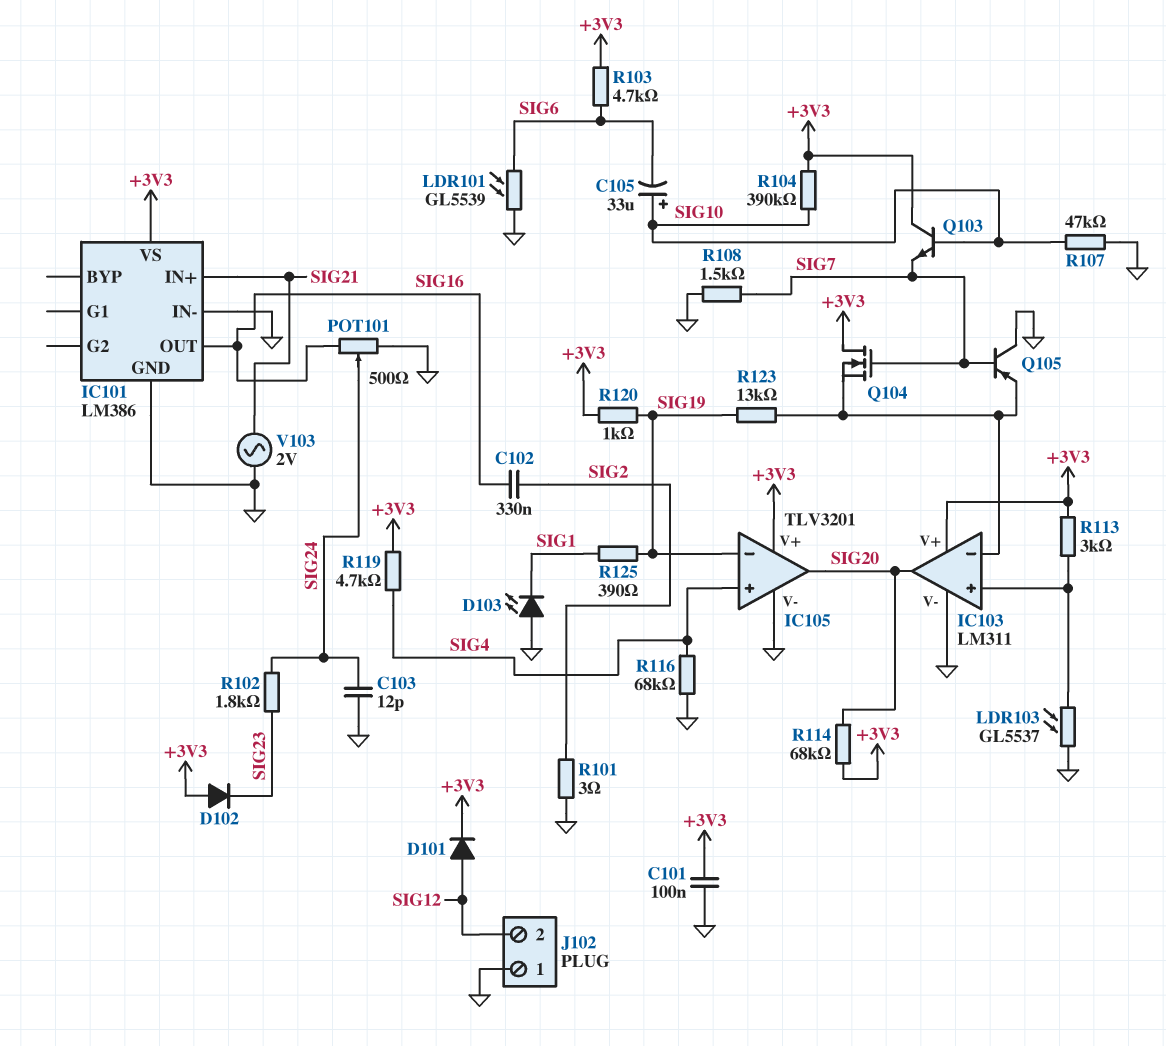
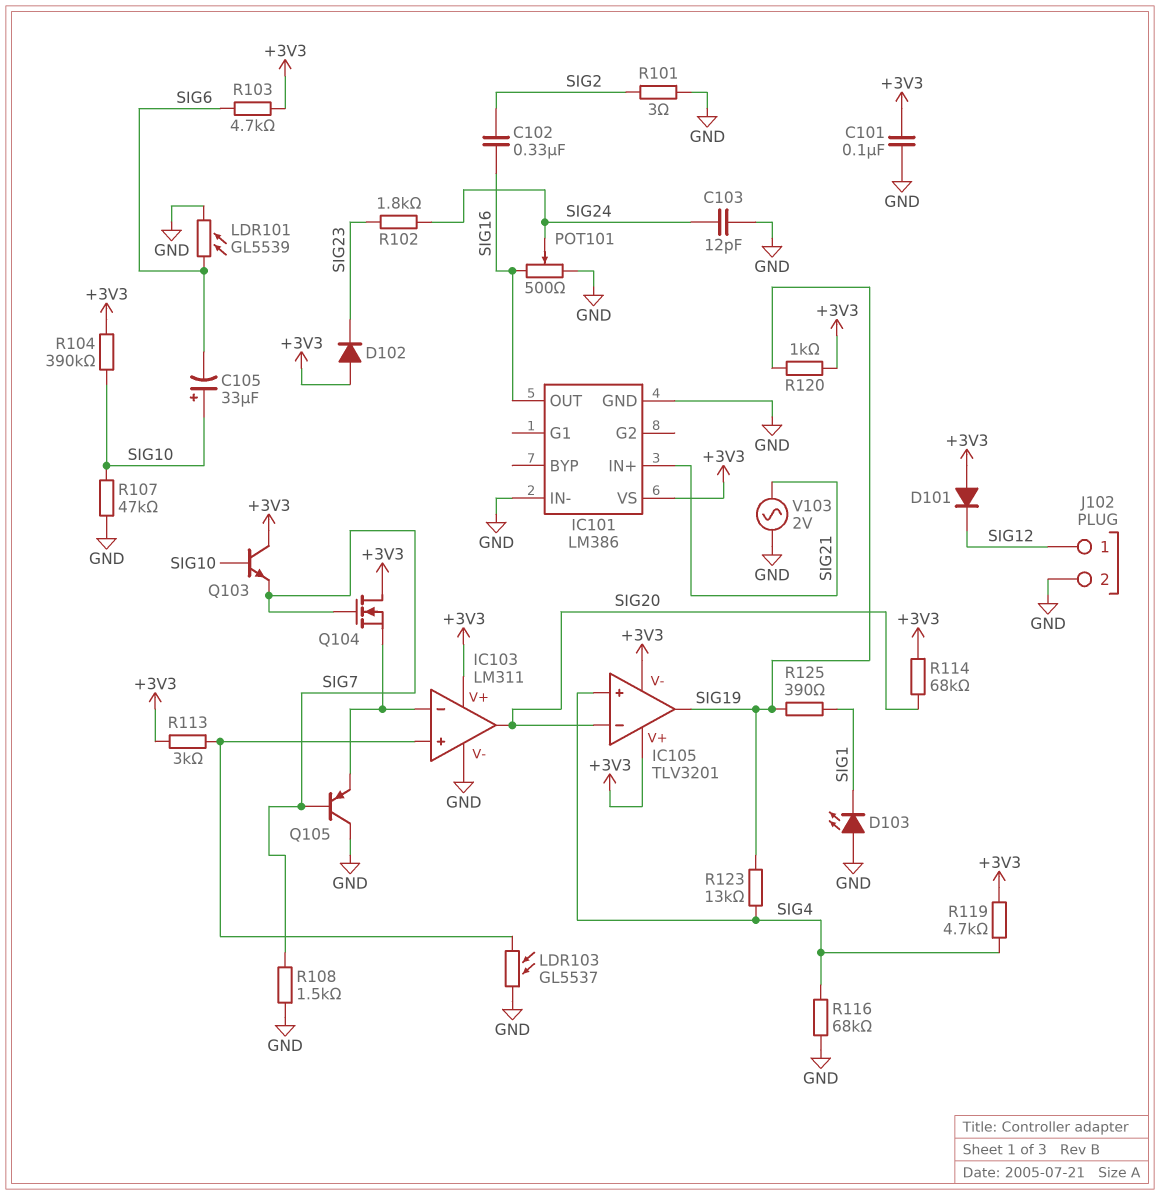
D101: diode (A SIG12, K +3V3) -> diode (A +3V3, K SIG12)
IC105 pin V-: GND -> +3V3
IC105 pin in-: SIG19 -> SIG20
IC105 pin out: SIG20 -> SIG19
J102 pin 1: GND -> SIG12
J102 pin 2: SIG12 -> GND
R123: 13k (IC103/in-, SIG19) -> 13k (SIG4, SIG19)

